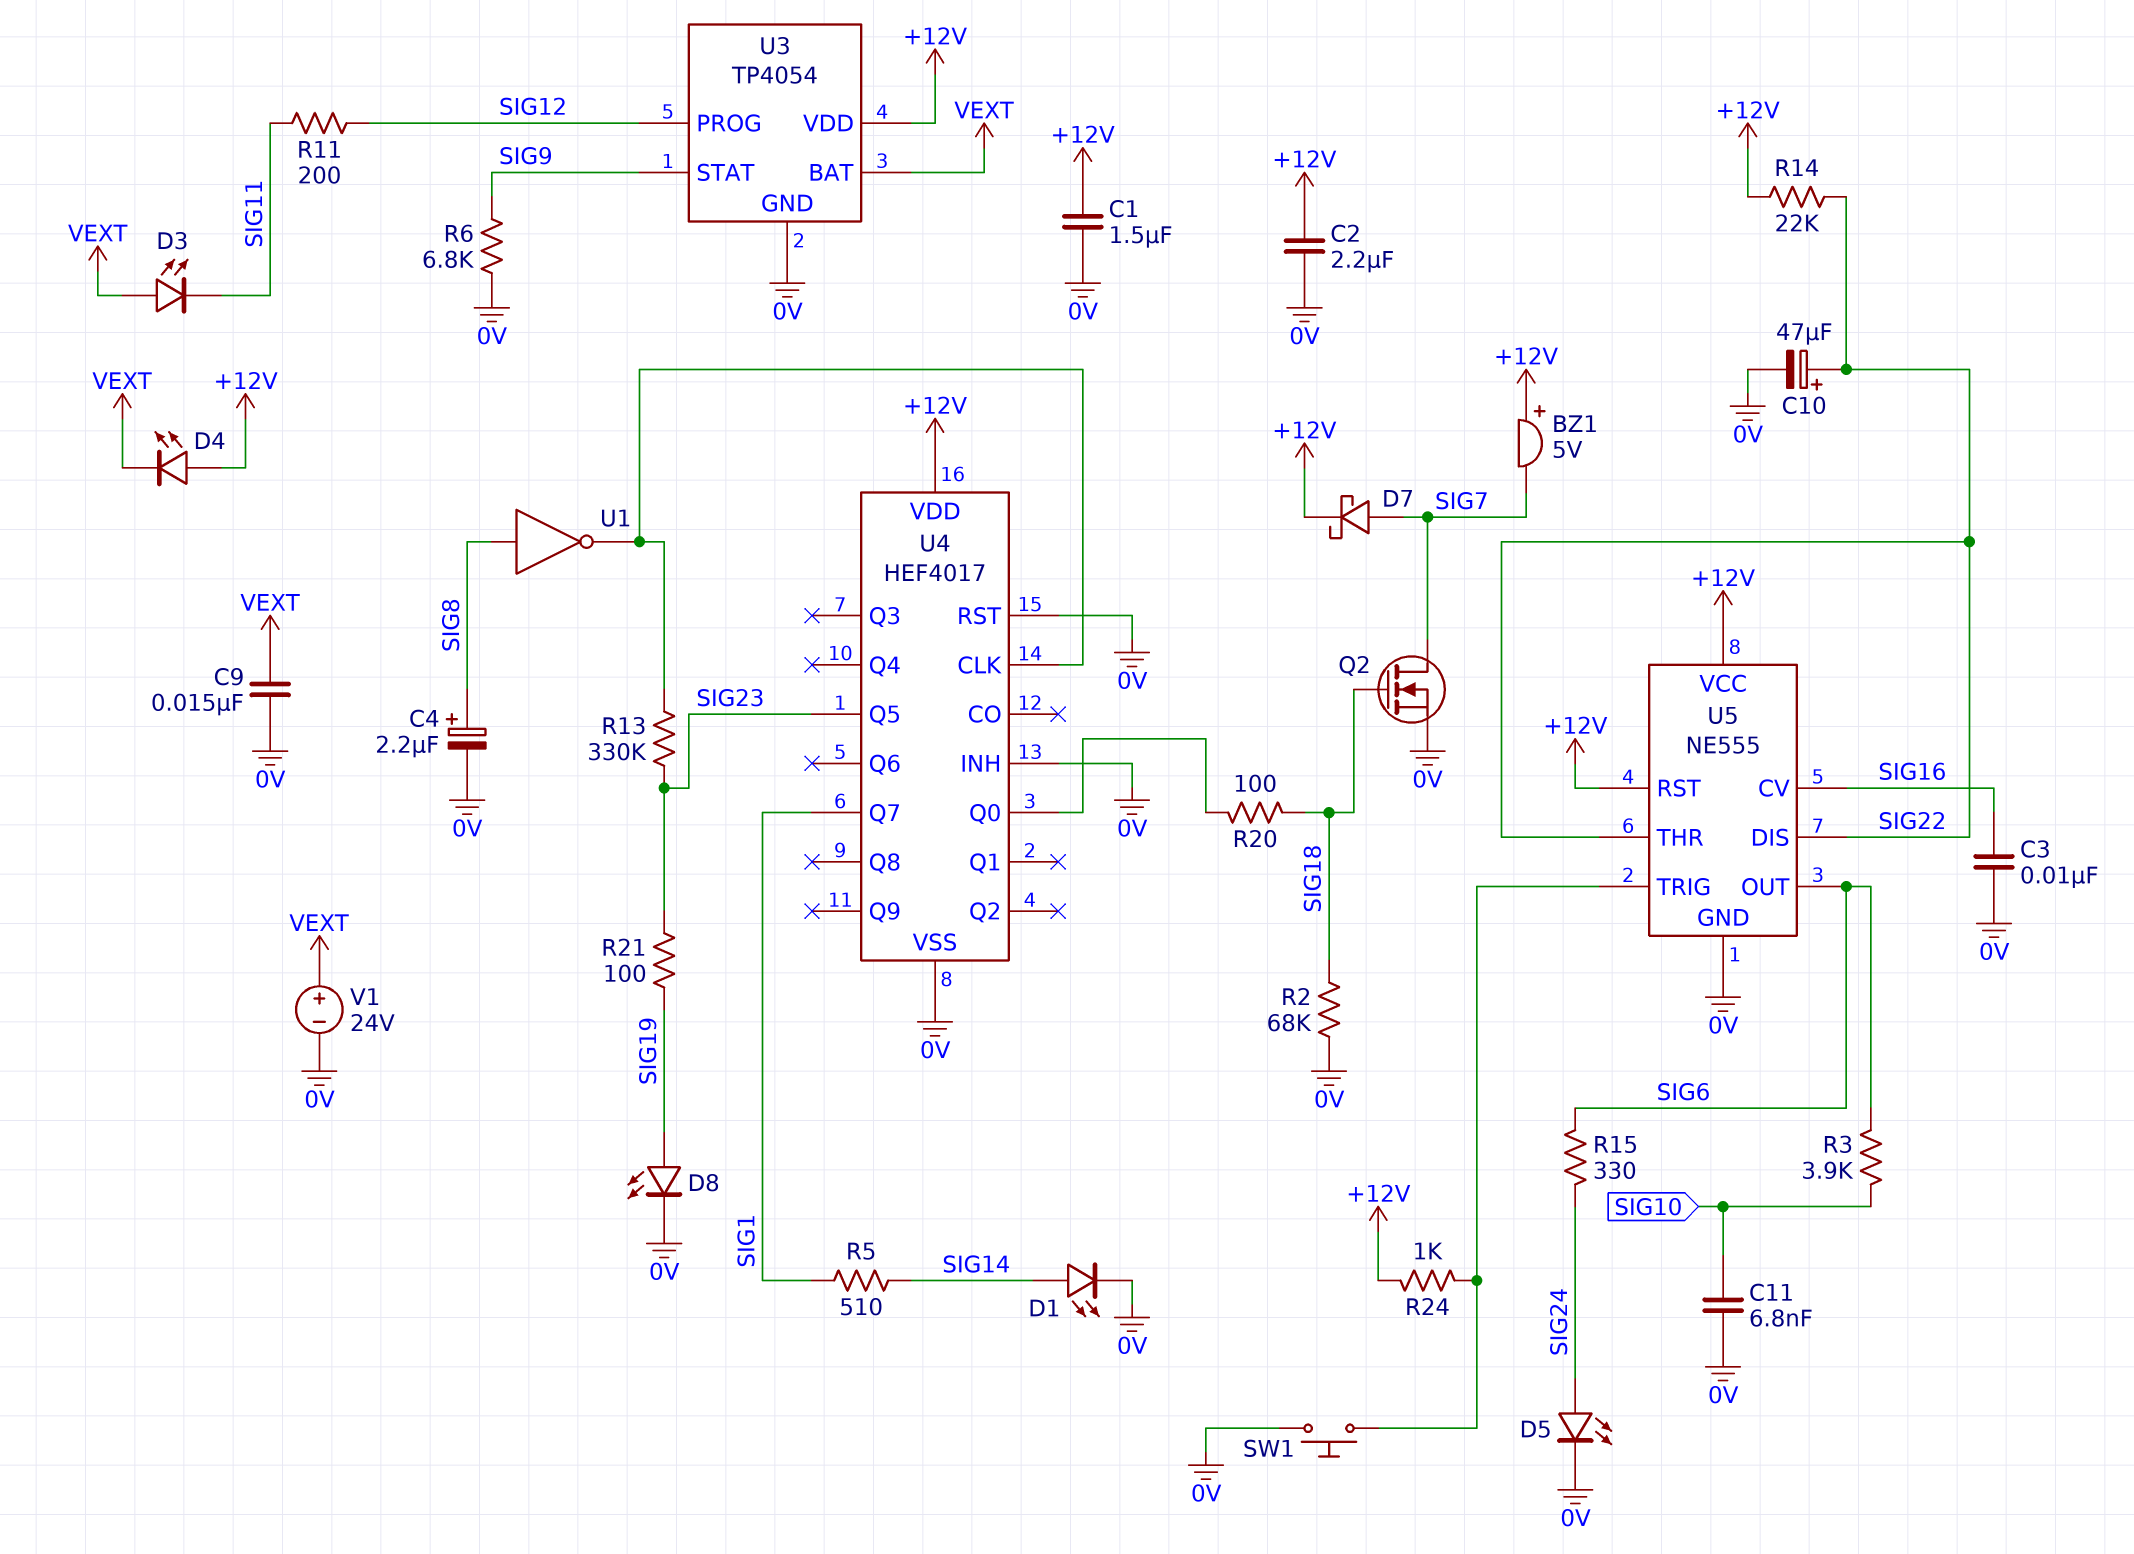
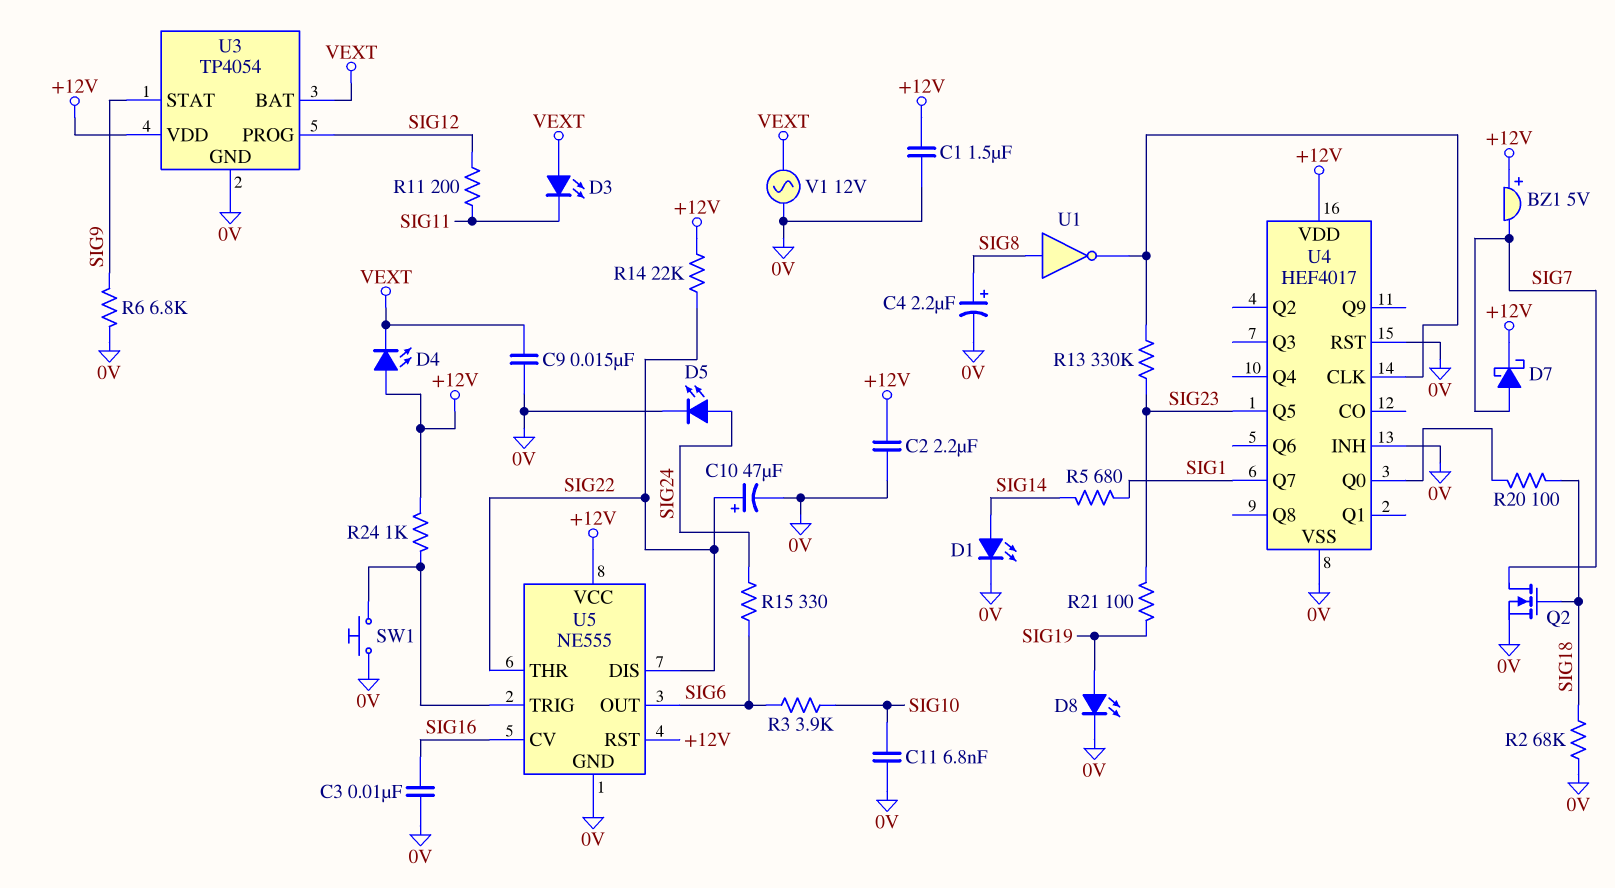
R5: 510 (SIG1, SIG14) -> 680 (SIG1, SIG14)
V1: 24V (plus VEXT, minus 0V) -> AC 12V (0V, VEXT)

